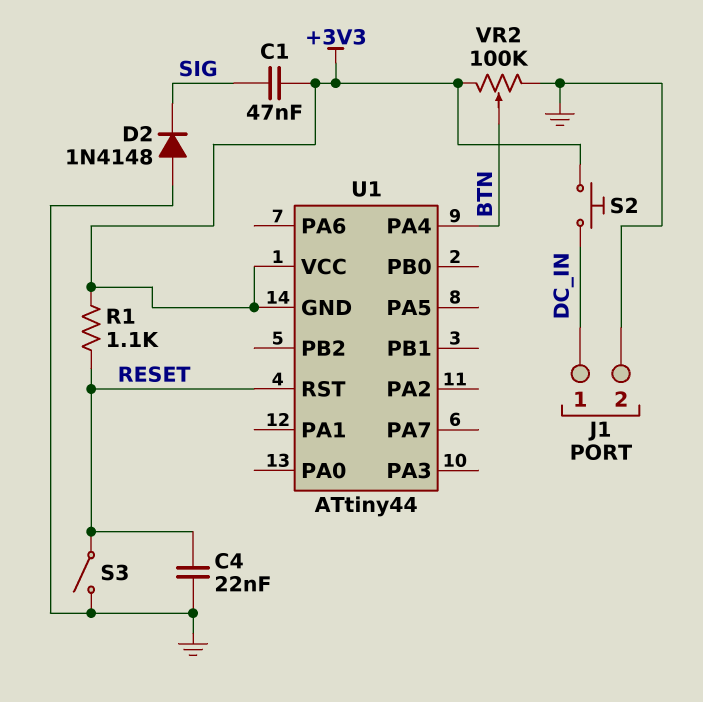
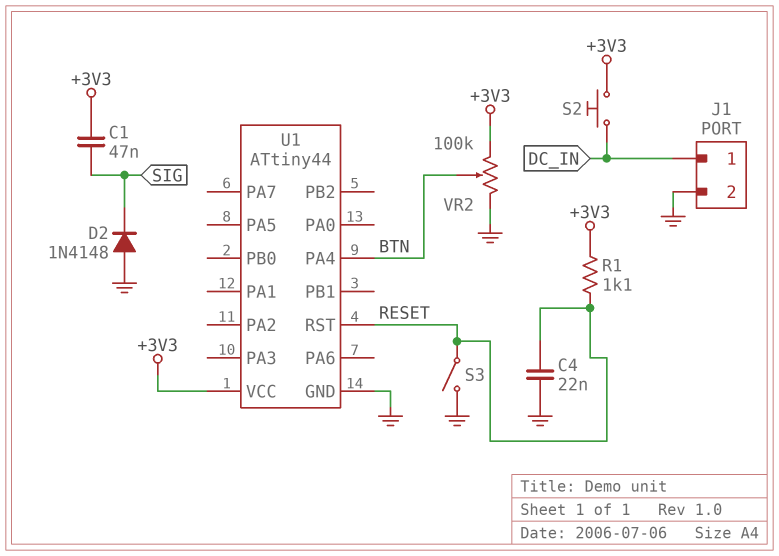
U1 pin GND: +3V3 -> GND

